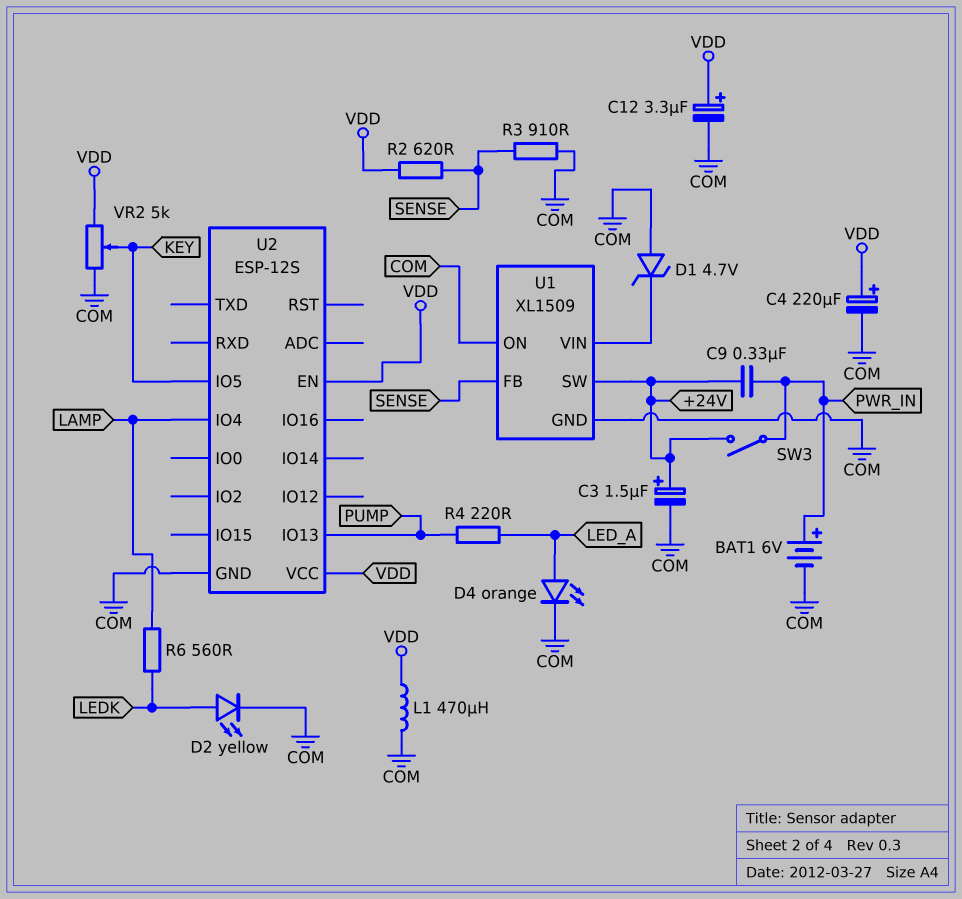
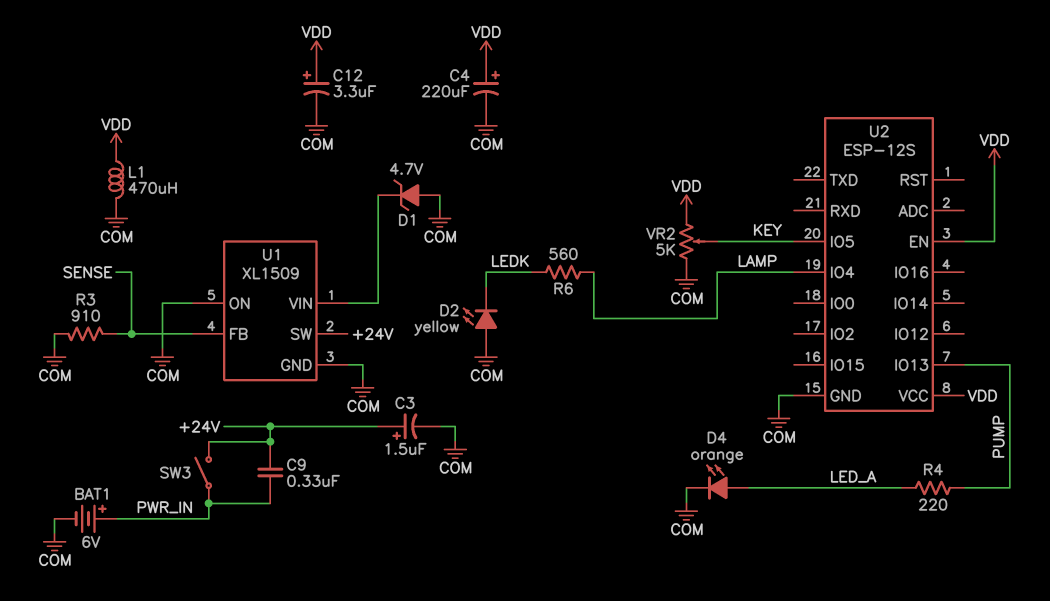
D2: LED yellow (A LEDK, K COM) -> LED yellow (A COM, K LEDK)
R2: 620 (SENSE, VDD) -> none

